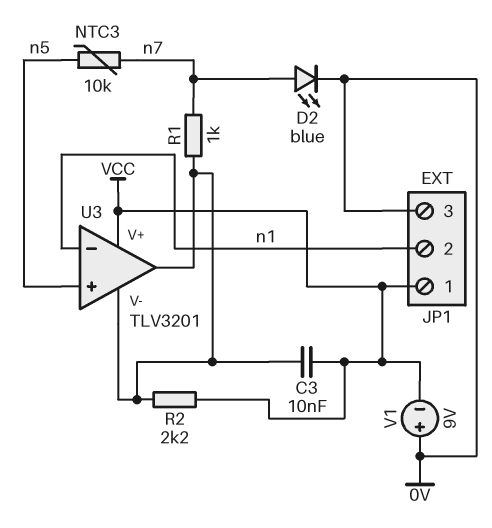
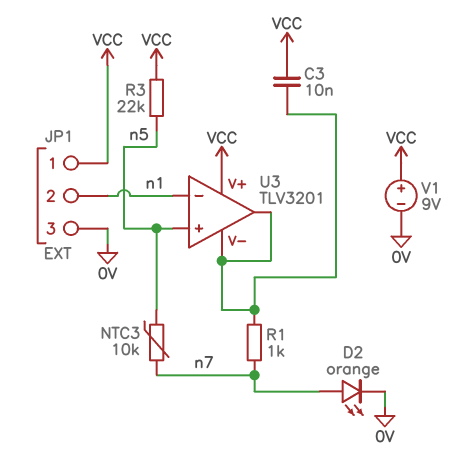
D2: LED blue (A n7, K 0V) -> LED orange (A n7, K 0V)
R2: 2.2k (U3/V-, VCC) -> none
R3: none -> 22k (VCC, n5)
V1: 9V (plus 0V, minus VCC) -> 9V (plus VCC, minus 0V)

